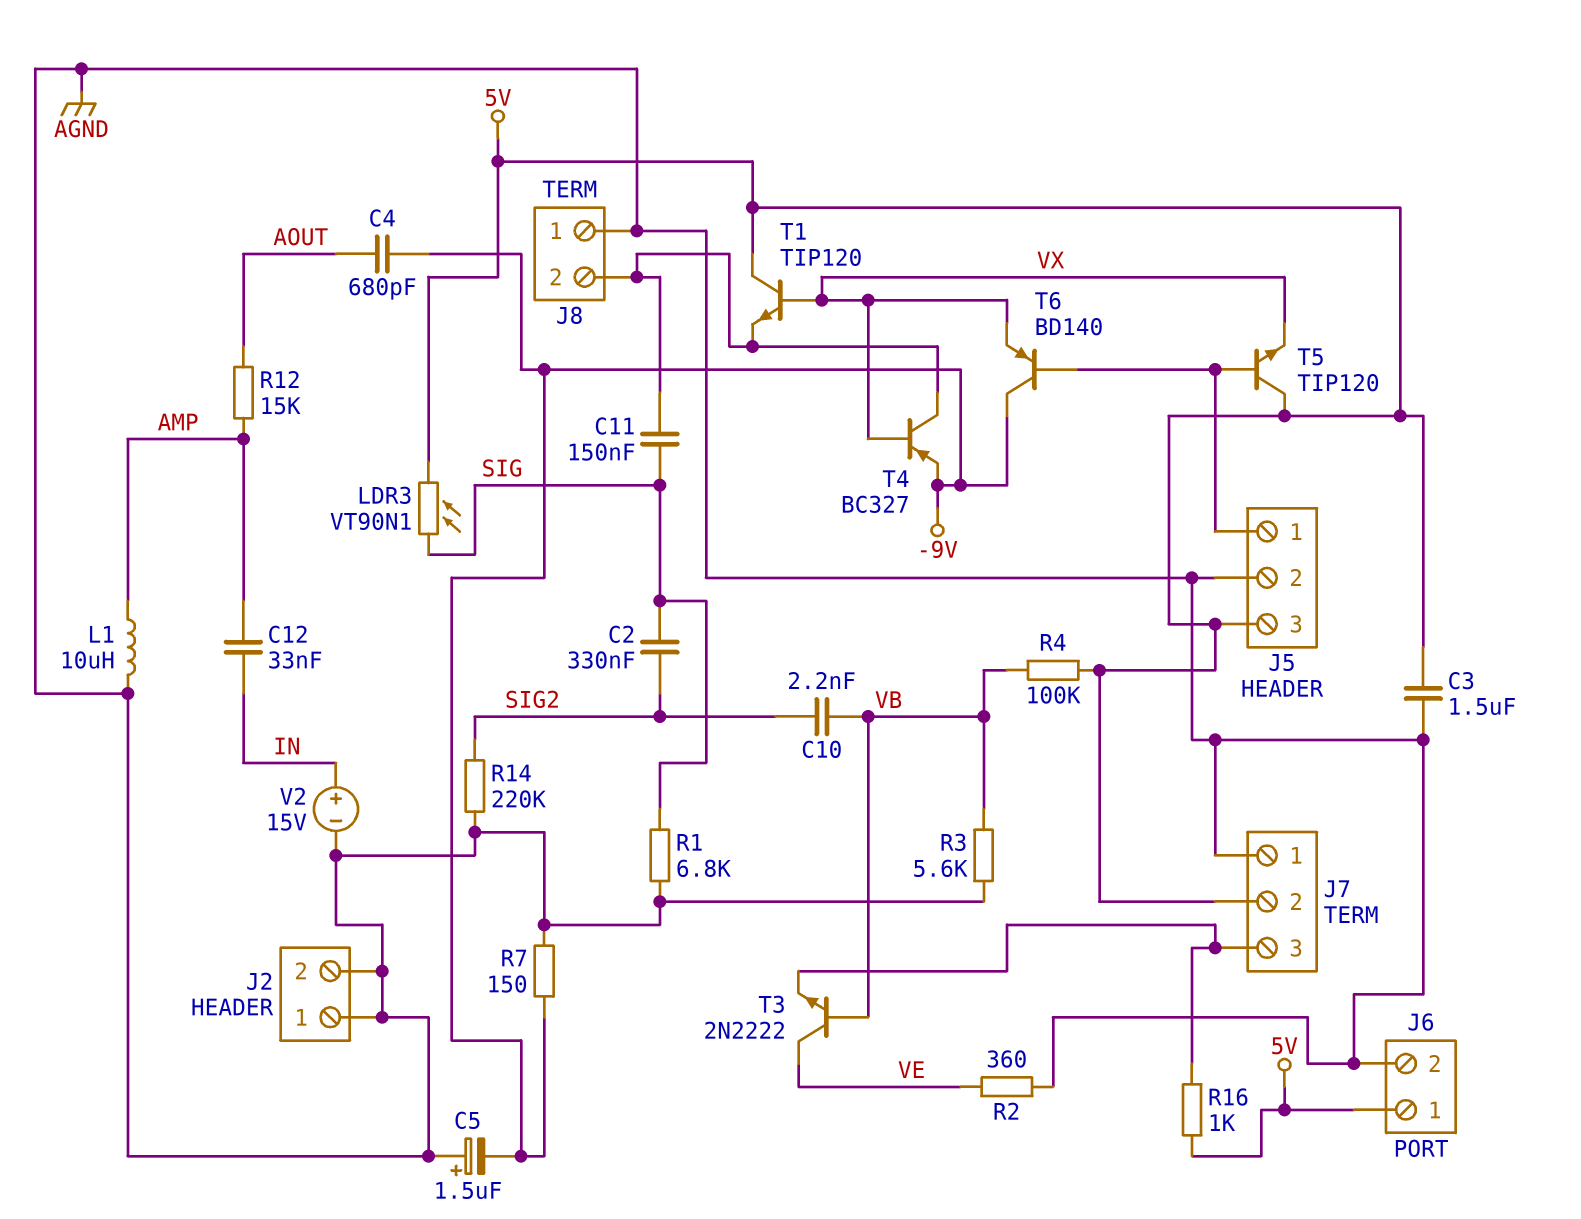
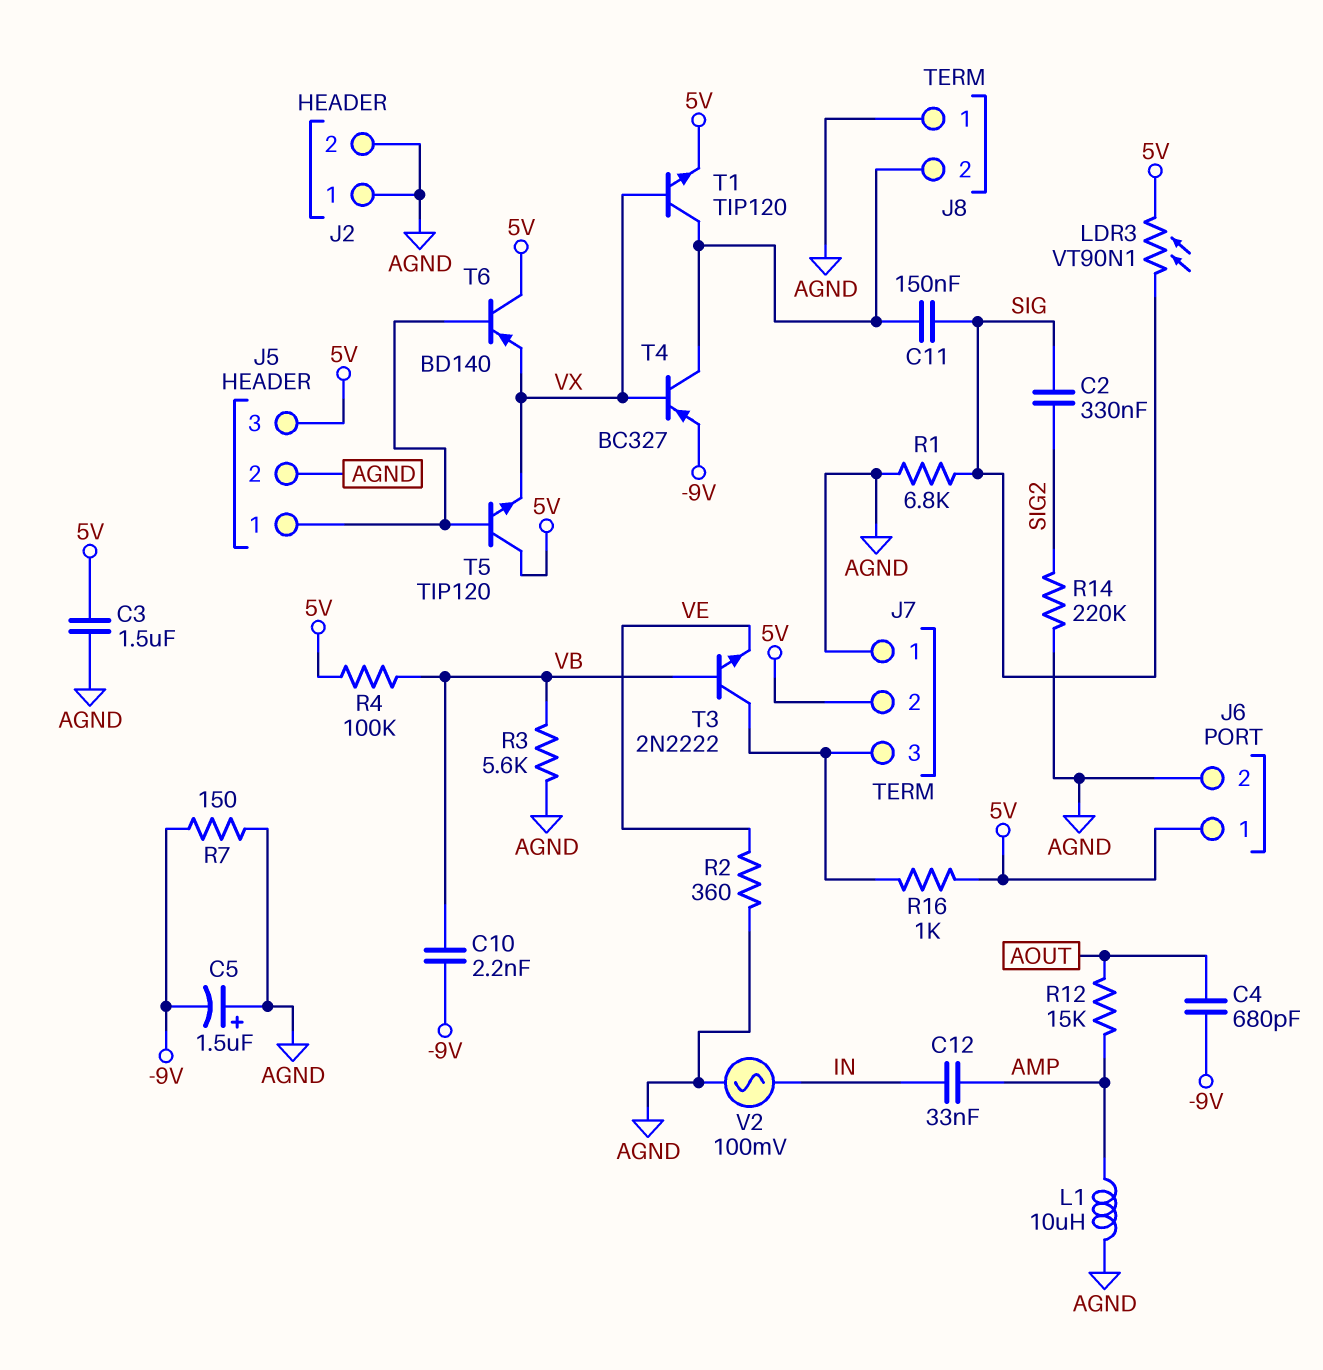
C10: 2.2nF (SIG2, VB) -> 2.2nF (-9V, VB)
T1: NPN TIP120 (B VX, C 5V, E J8/2) -> NPN TIP120 (B VX, C J8/2, E 5V)
T3: NPN 2N2222 (B VB, C VE, E J7/3) -> NPN 2N2222 (B VB, C J7/3, E VE)
T6: PNP BD140 (B J5/1, C -9V, E VX) -> PNP BD140 (B J5/1, C 5V, E VX)
V2: 15V (plus IN, minus AGND) -> AC 100mV (AGND, IN)

